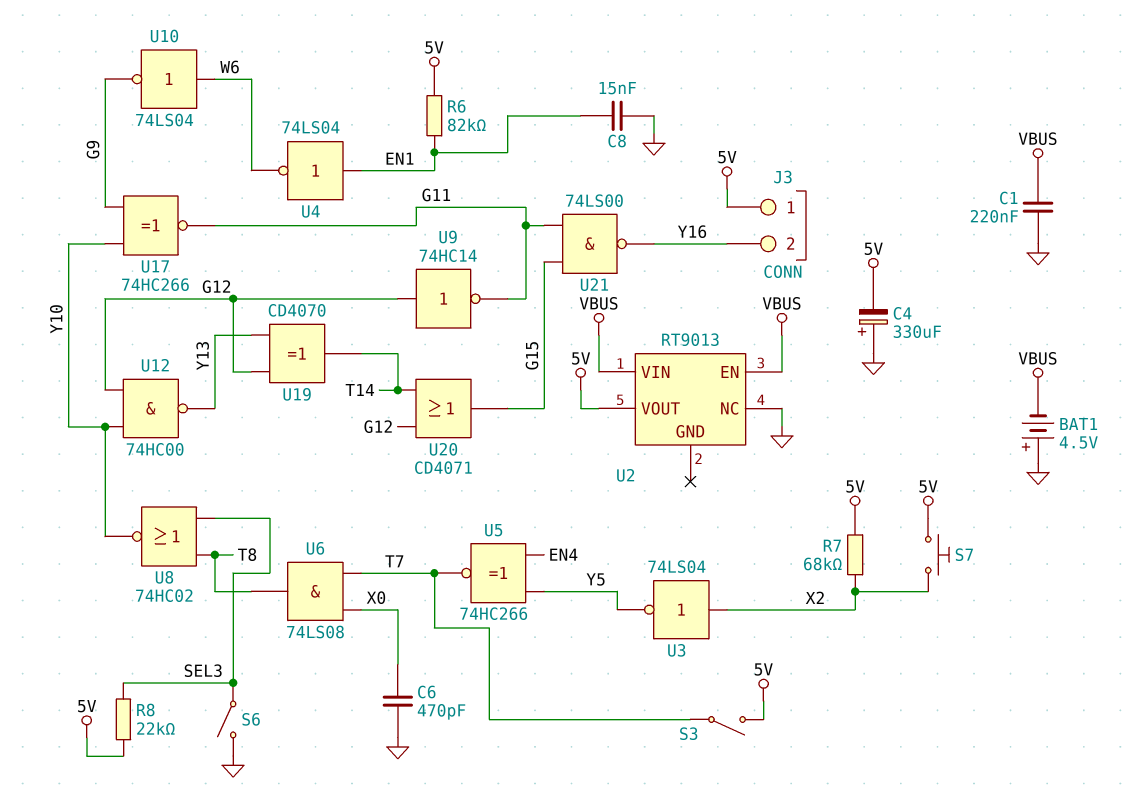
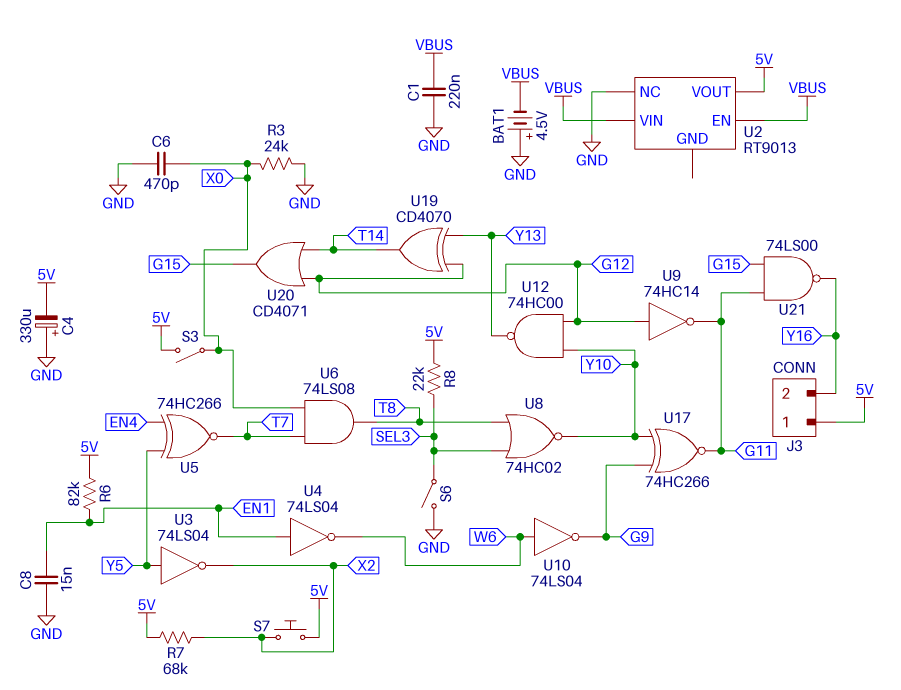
R3: none -> 24k (GND, X0)
S3: switch (5V, T7) -> switch (5V, X0)
U3: NOT 74LS04 (in X2, out Y5) -> NOT 74LS04 (in Y5, out X2)

